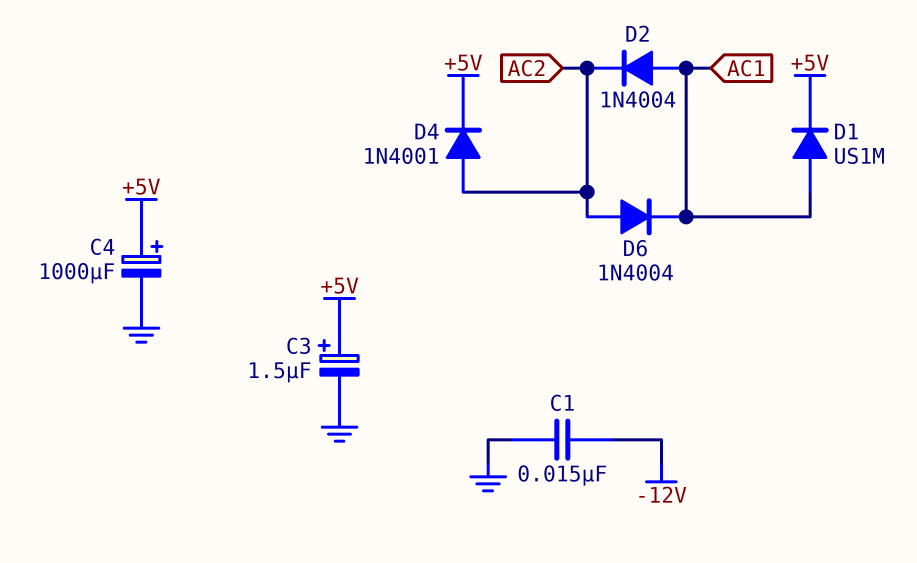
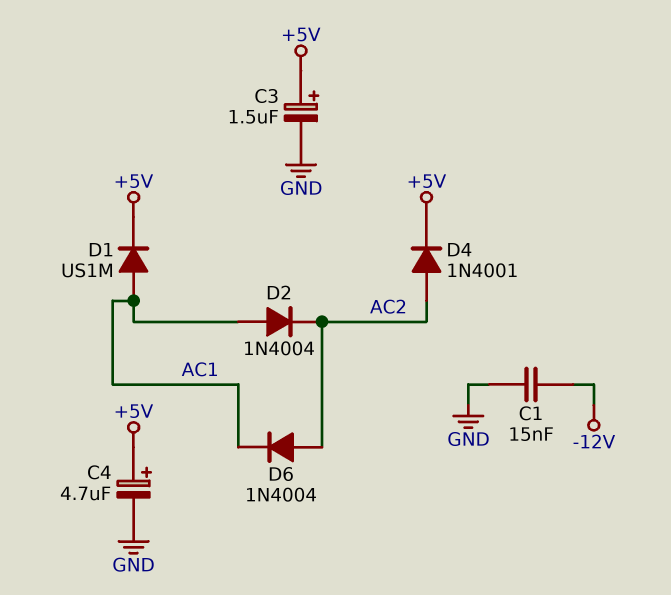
C4: 1000uF (plus +5V, minus GND) -> 4.7uF (plus +5V, minus GND)

